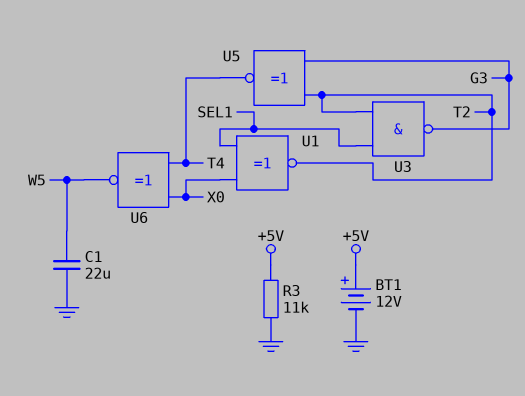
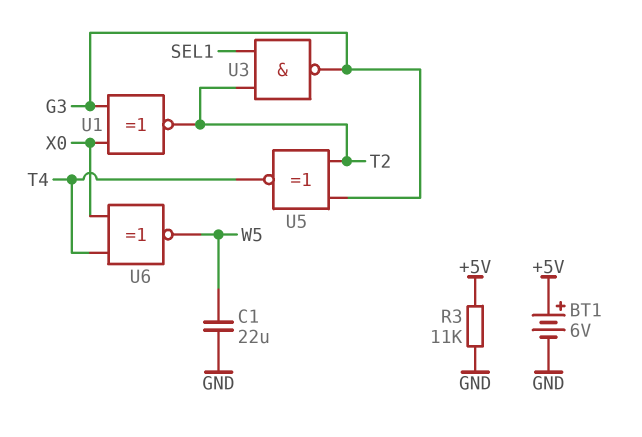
BT1: 12V (plus +5V, minus GND) -> 6V (plus +5V, minus GND)
U1: XNOR (in SEL1, in X0, out T2) -> XNOR (in G3, in X0, out T2)

